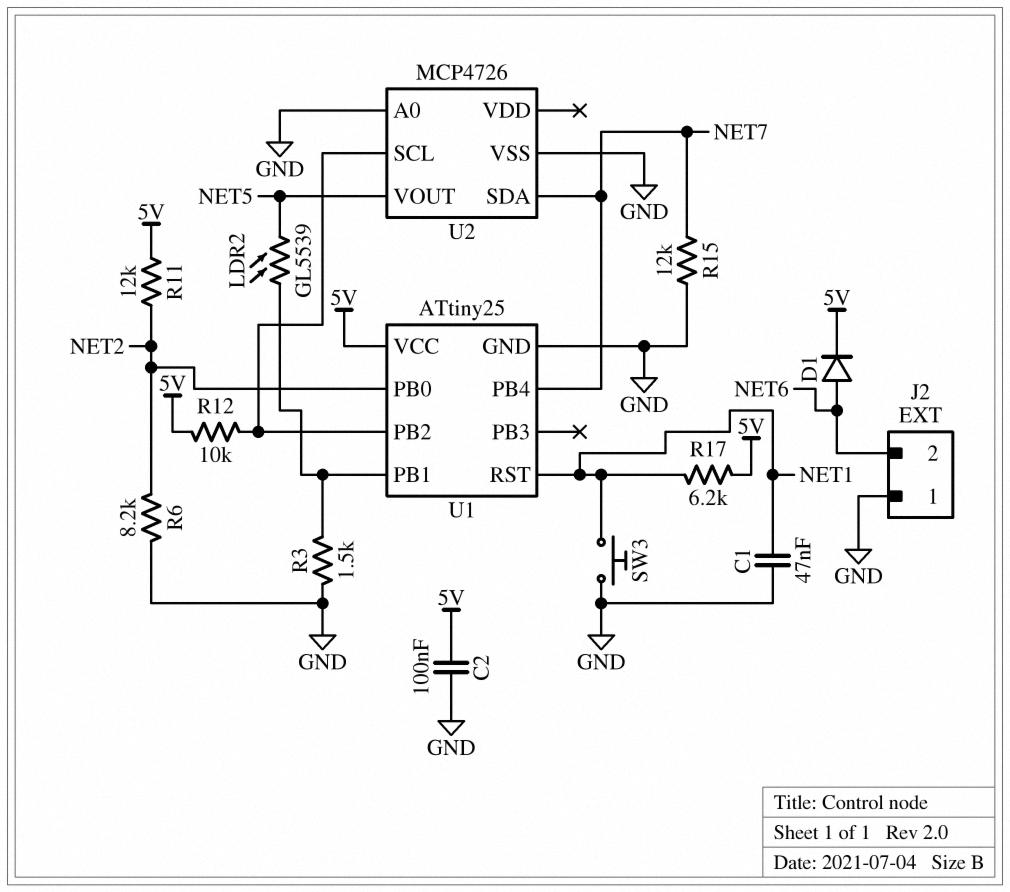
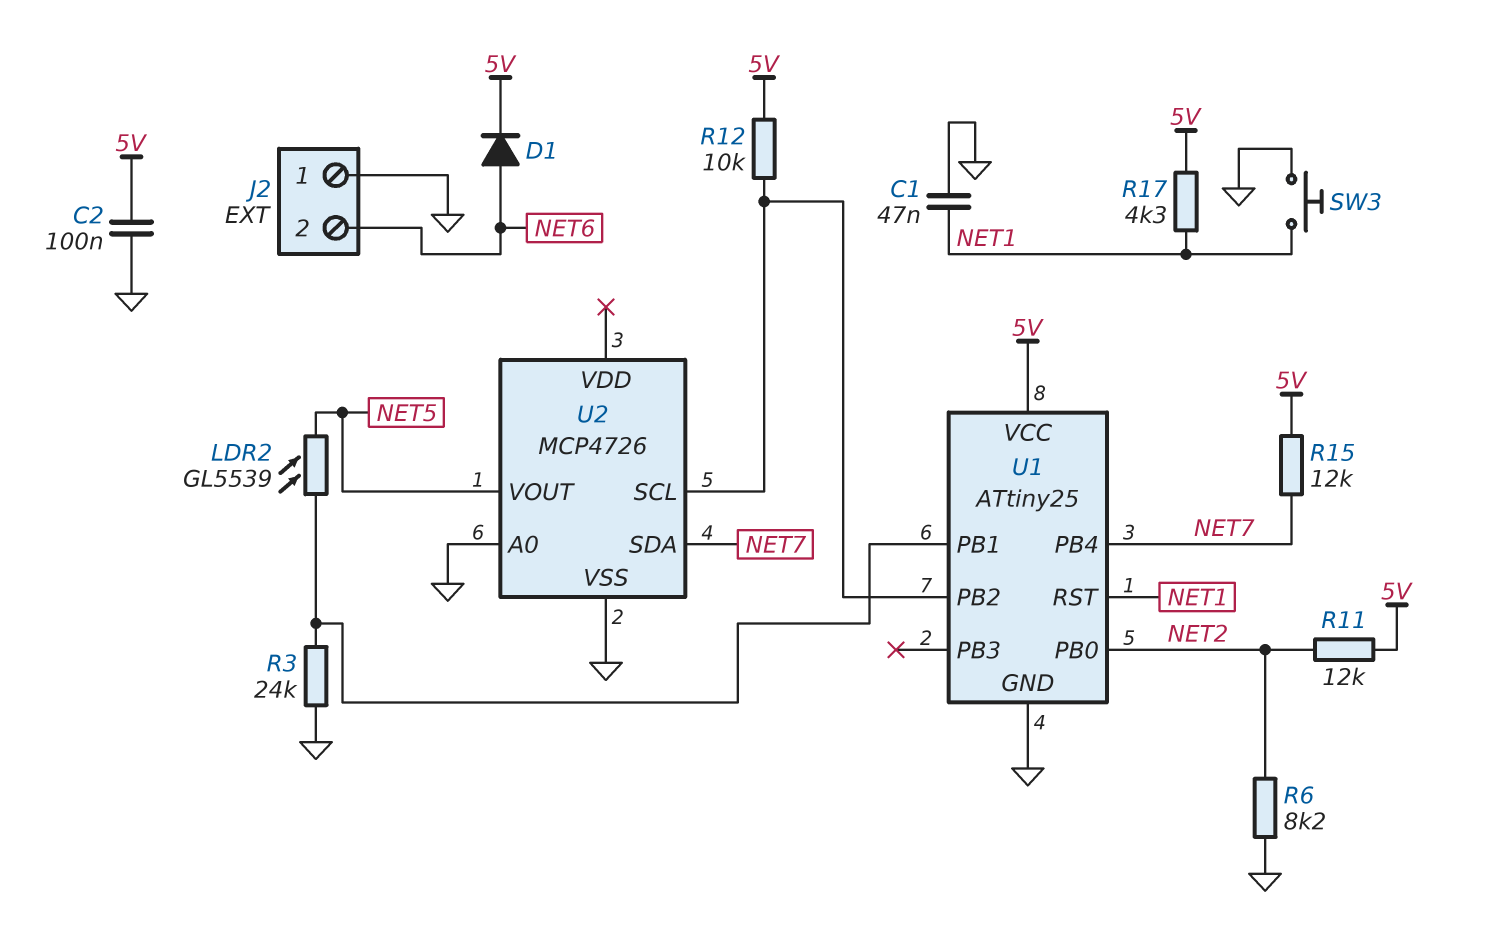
R3: 1.5k (GND, U1/PB1) -> 24k (GND, U1/PB1)
R15: 12k (GND, NET7) -> 12k (5V, NET7)
R17: 6.2k (5V, NET1) -> 4.3k (5V, NET1)

